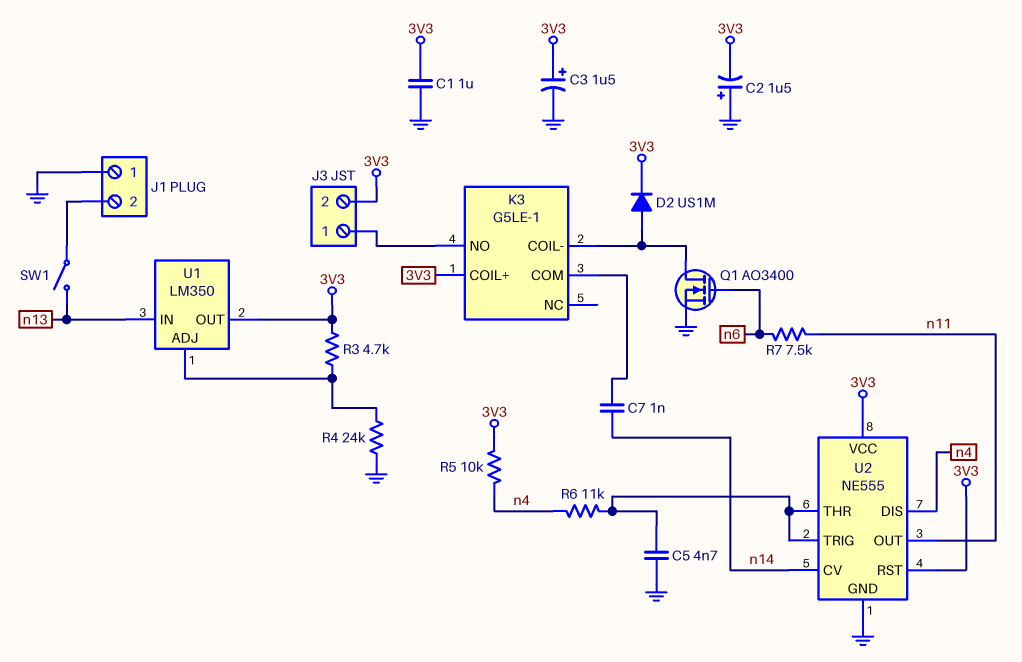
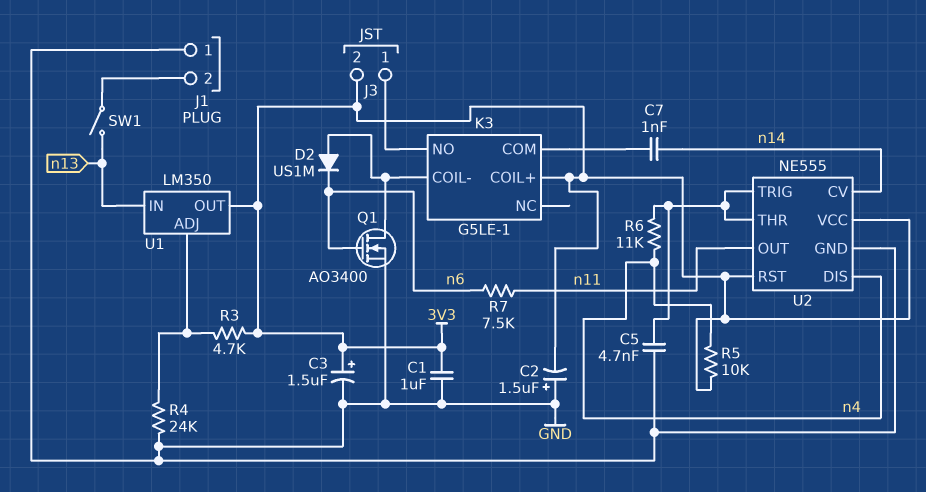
D2: diode US1M (A K3/COIL-, K 3V3) -> diode US1M (A K3/COIL-, K n6)

